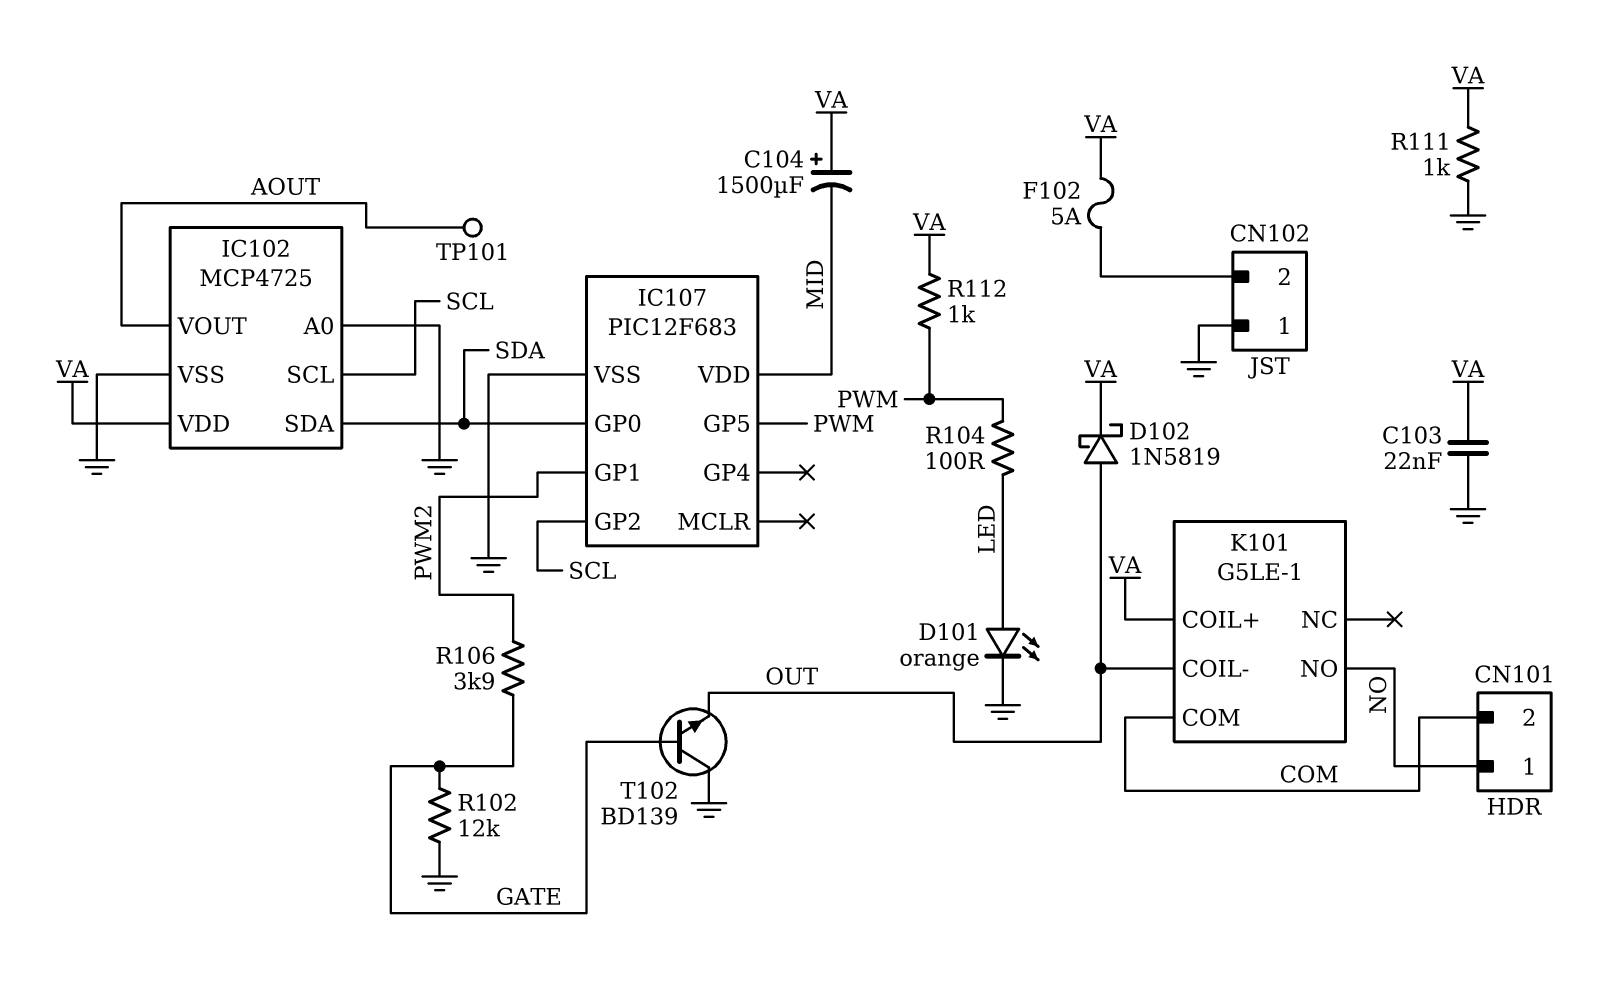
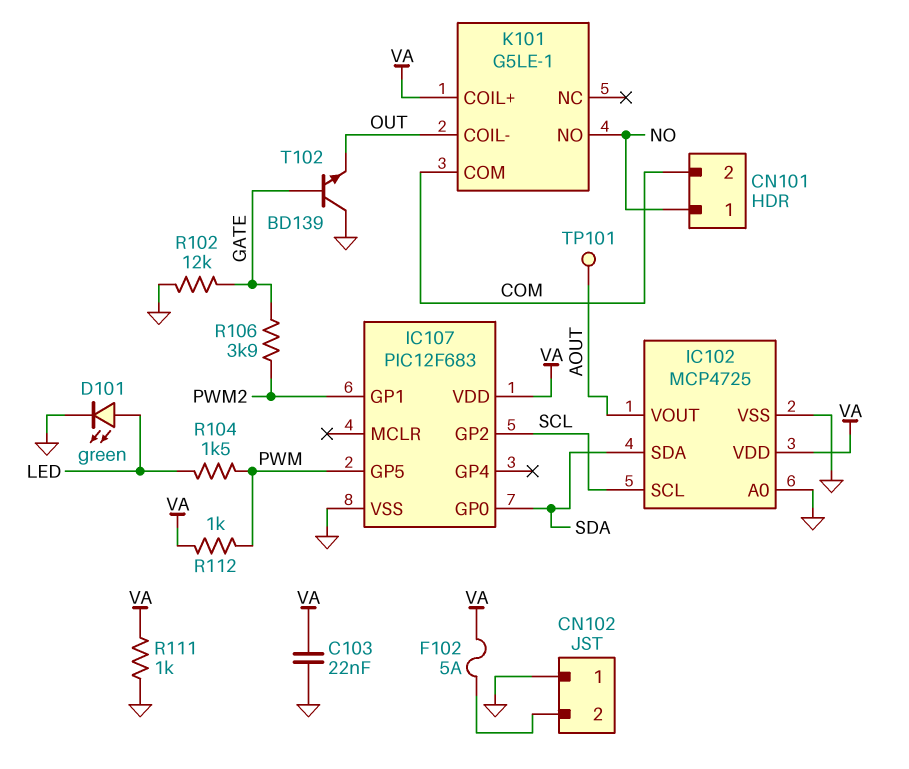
C104: 1500uF (plus VA, minus MID) -> none
D101: LED orange (A LED, K GND) -> LED green (A LED, K GND)
D102: schottky 1N5819 (A OUT, K VA) -> none
IC107 pin VDD: MID -> VA
R104: 100 (LED, PWM) -> 1.5k (LED, PWM)

